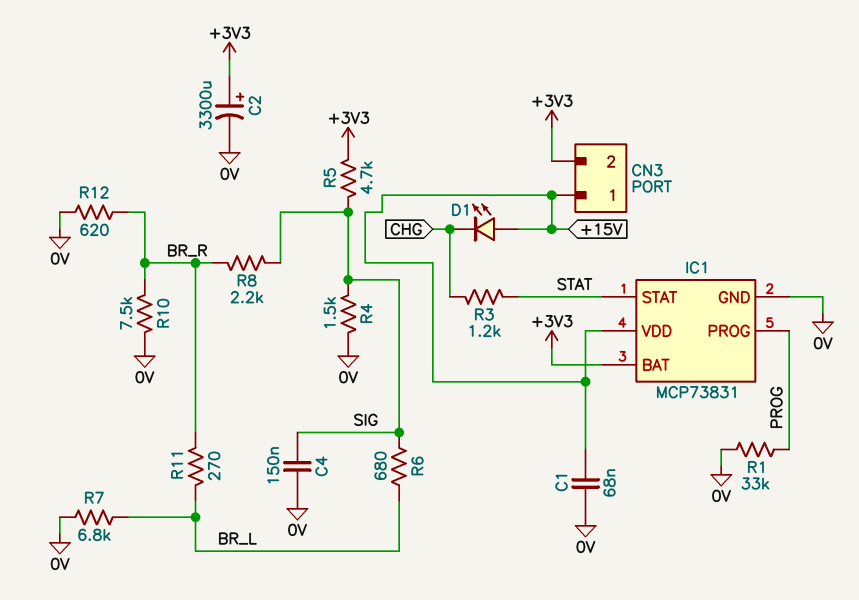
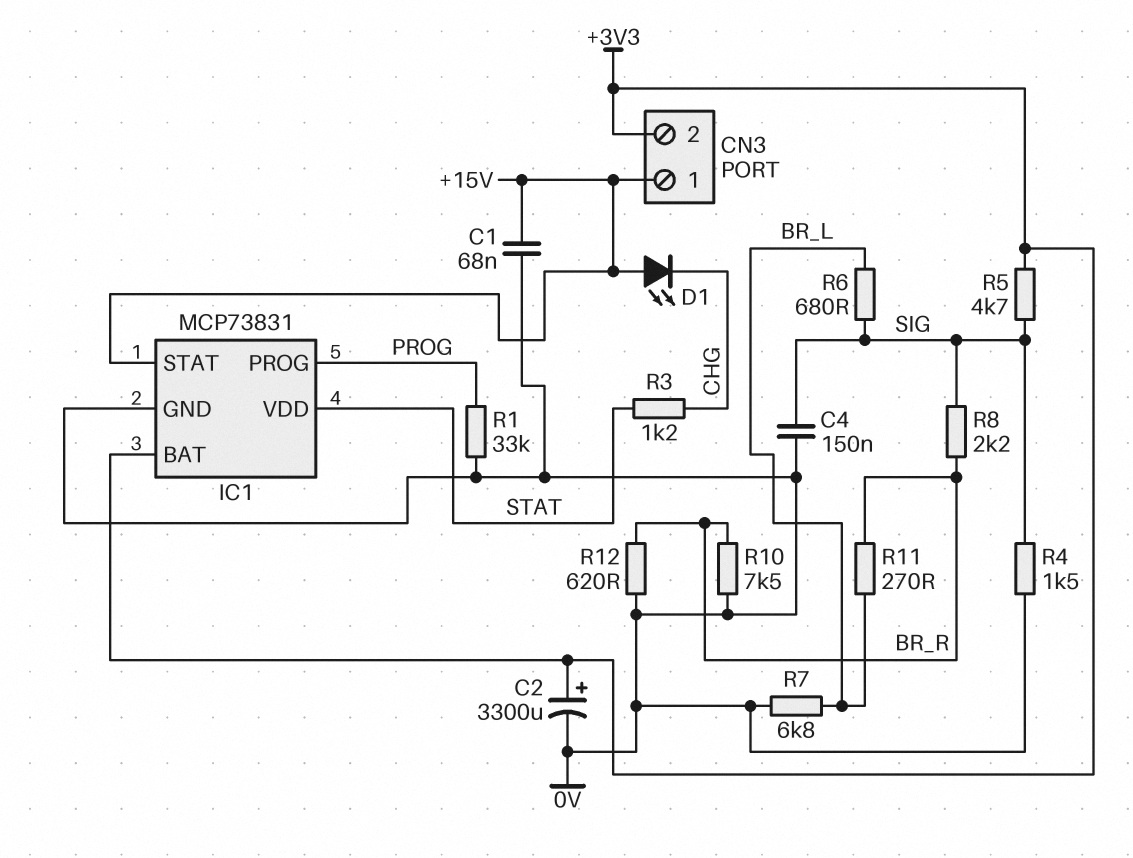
IC1 pin STAT: STAT -> +15V
IC1 pin VDD: +15V -> STAT

